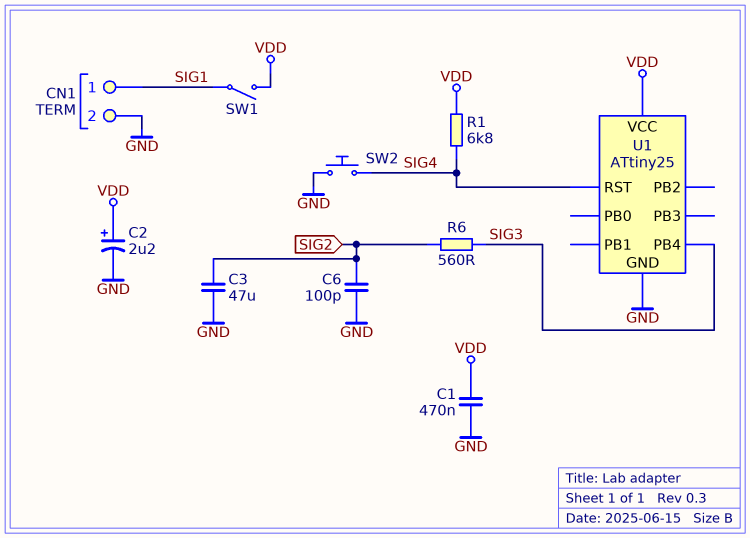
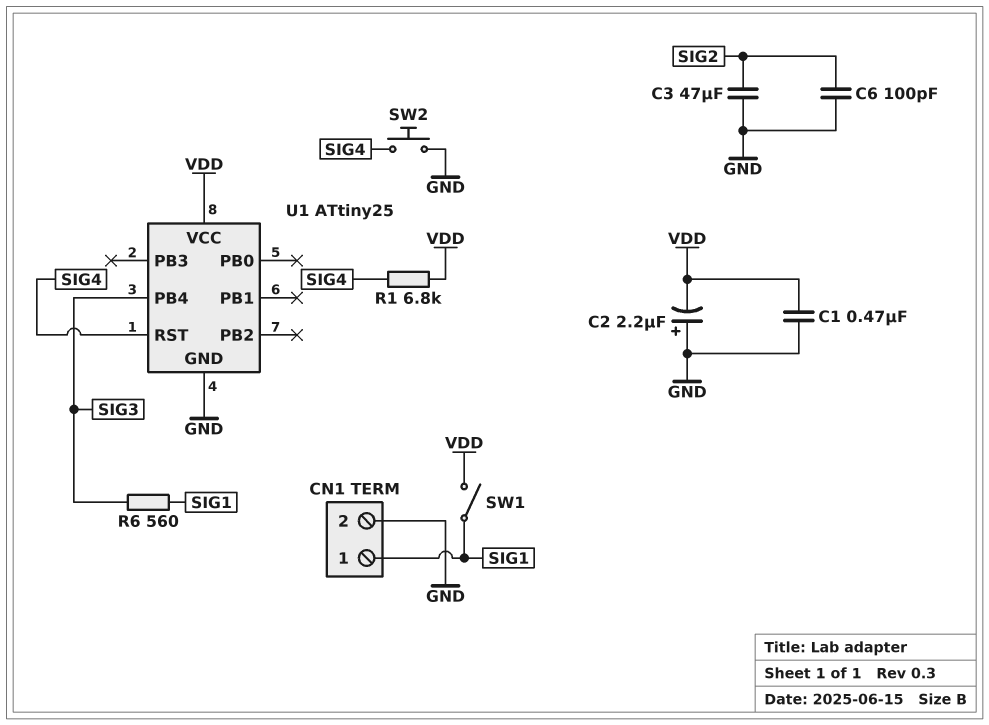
C2: 2.2uF (plus VDD, minus GND) -> 2.2uF (plus GND, minus VDD)
R6: 560 (SIG2, SIG3) -> 560 (SIG1, SIG3)

